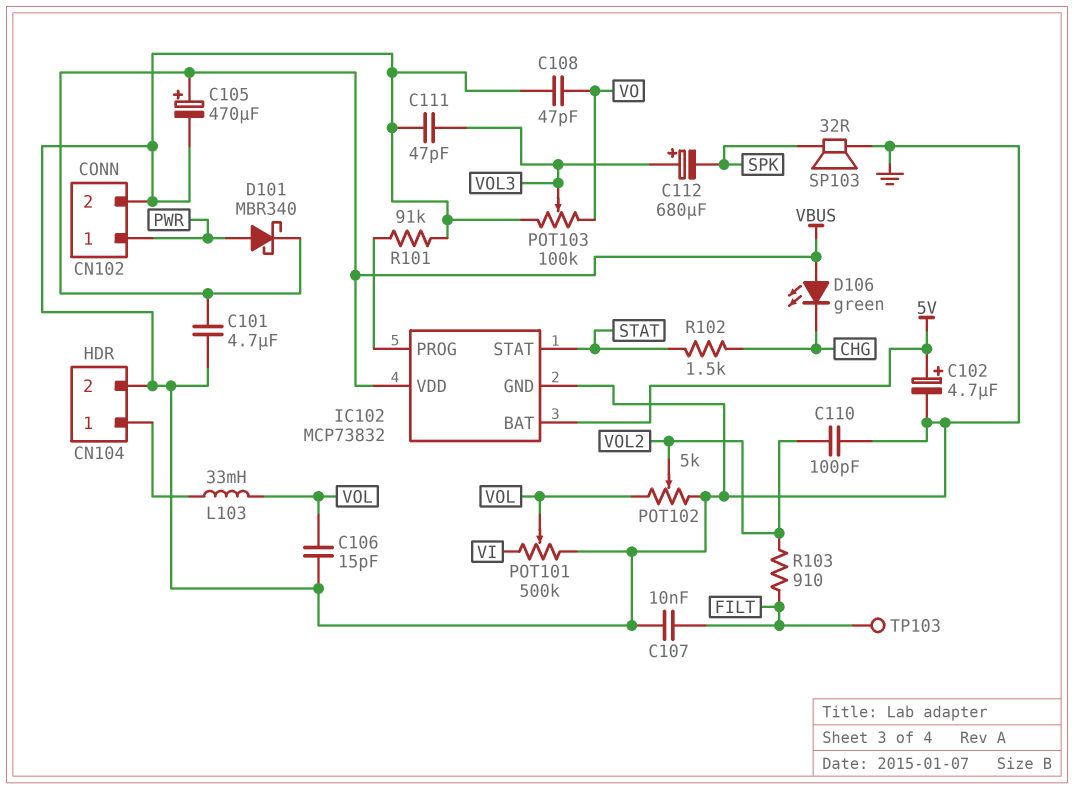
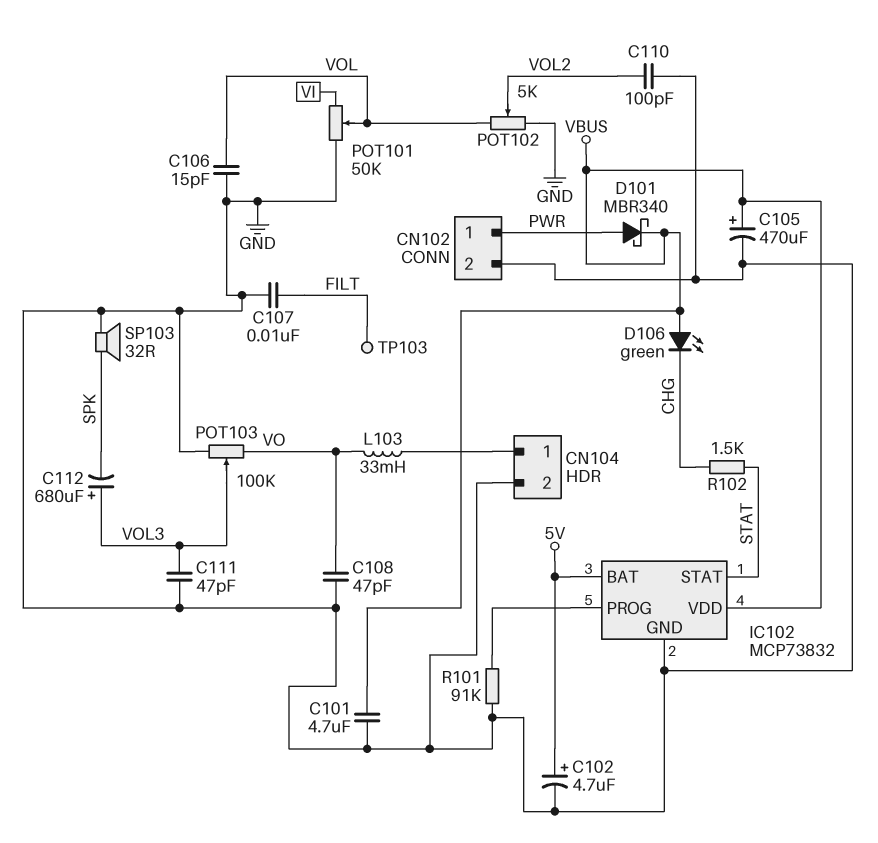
L103: 33mH (CN104/1, VOL) -> 33mH (CN104/1, VO)
POT101: 500k (GND, VI, wiper VOL) -> 50k (GND, VI, wiper VOL)
R103: 910 (FILT, VOL2) -> none

